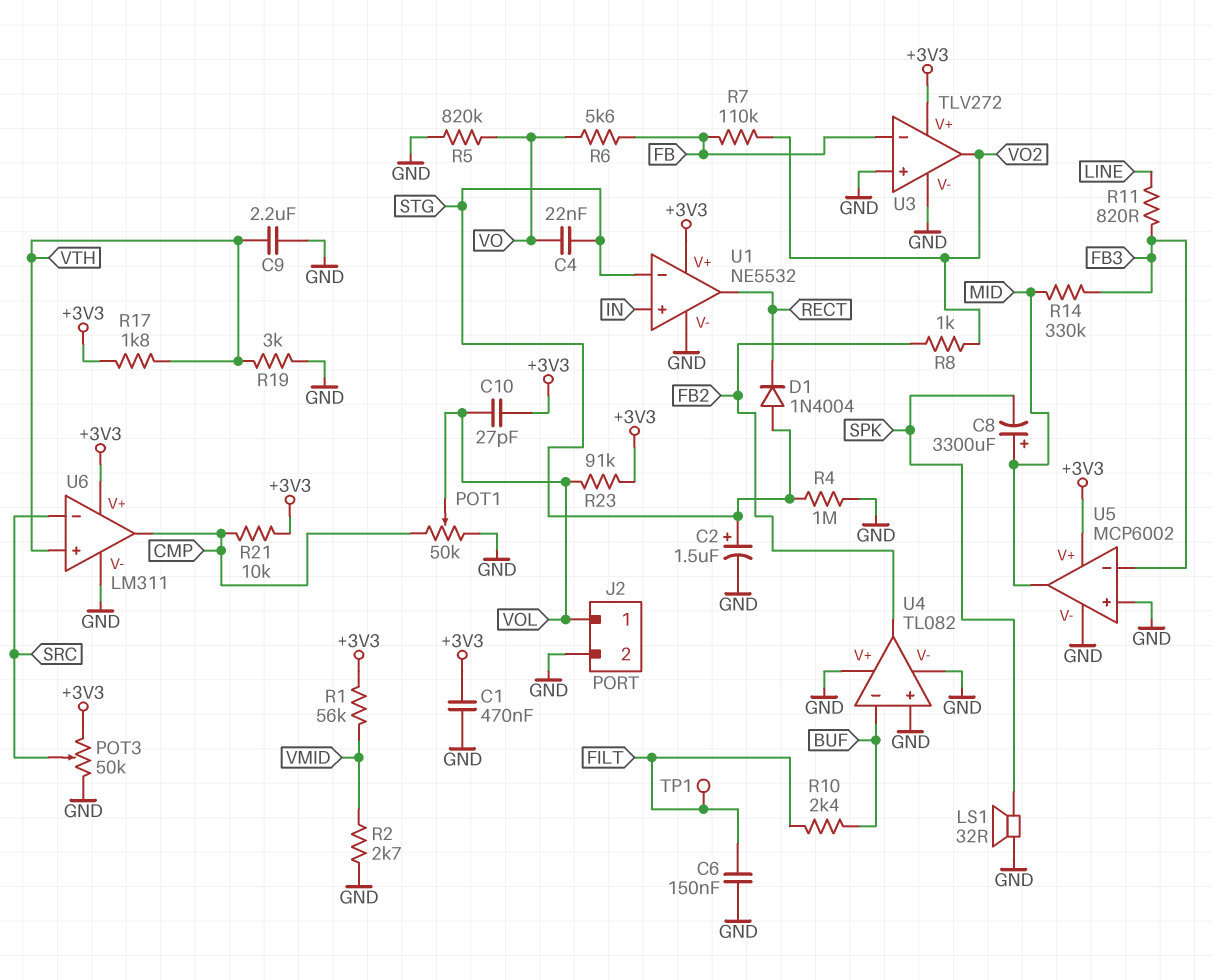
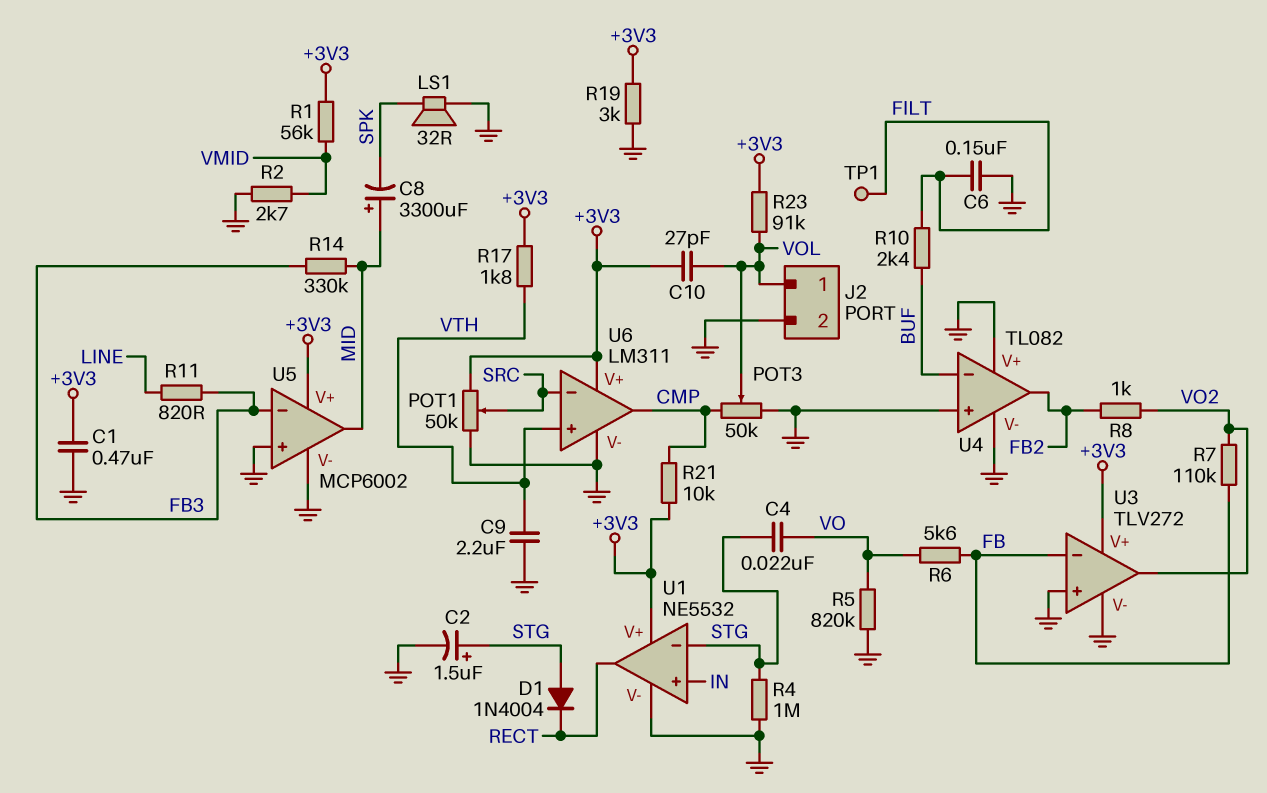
POT1: 50k (CMP, GND, wiper VOL) -> 50k (+3V3, GND, wiper SRC)
POT3: 50k (+3V3, GND, wiper SRC) -> 50k (CMP, GND, wiper VOL)
R19: 3k (GND, VTH) -> 3k (+3V3, GND)

